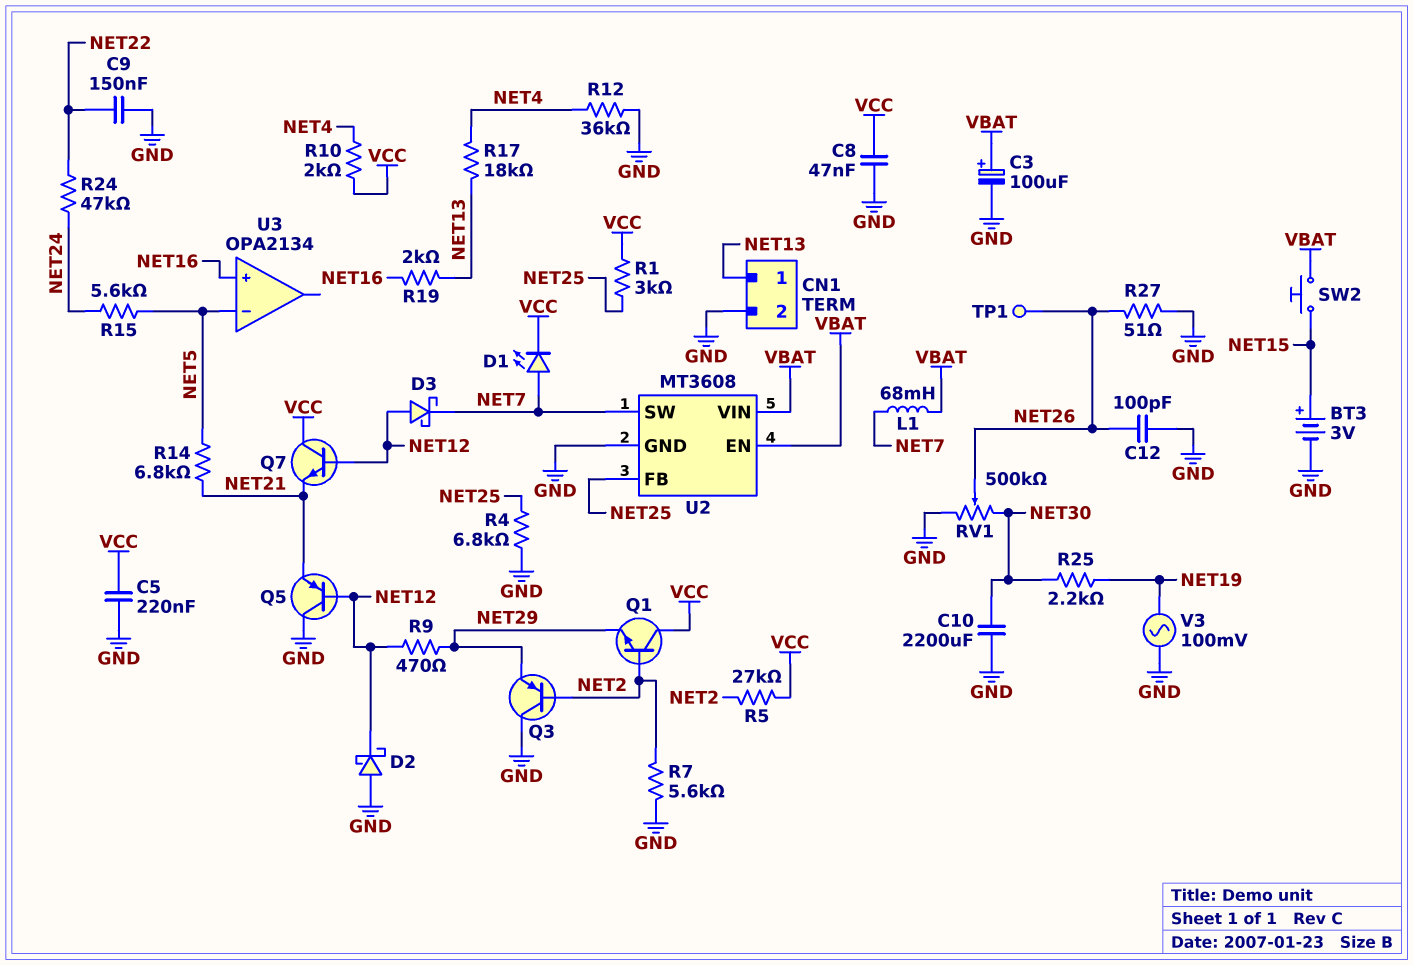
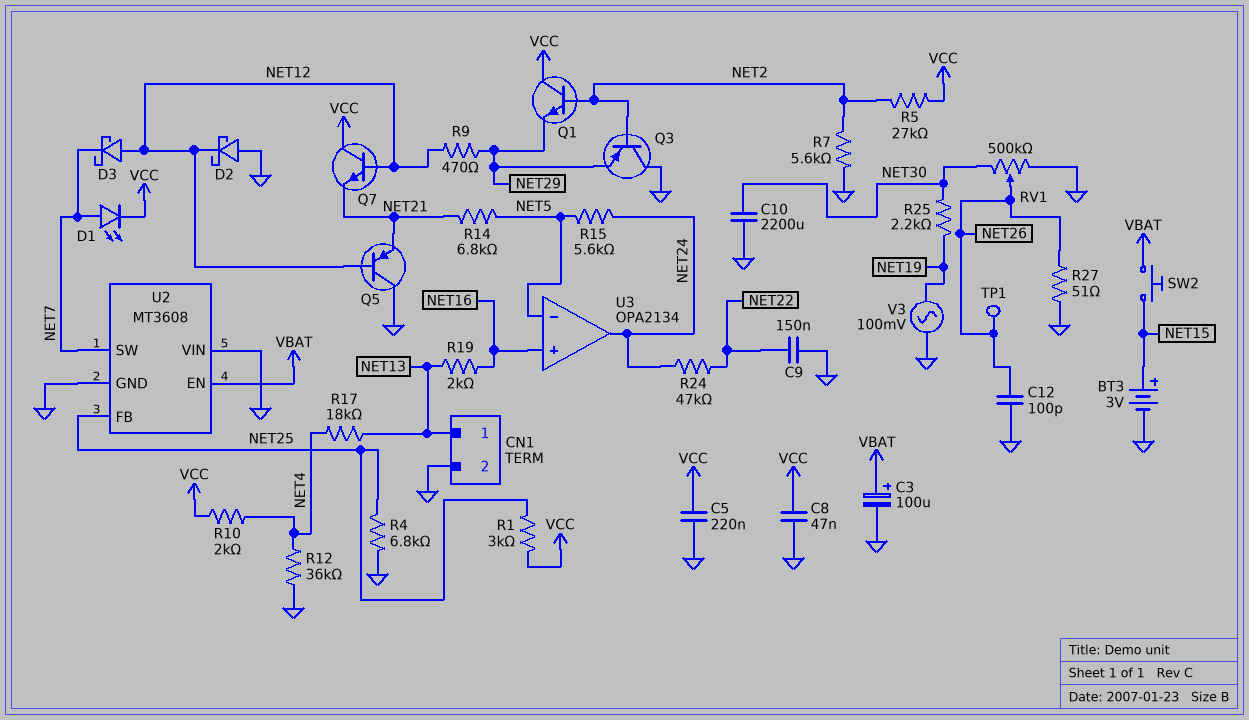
L1: 68mH (NET7, VBAT) -> none
U2 pin VIN: VBAT -> GND
U3 pin out: none -> NET24

